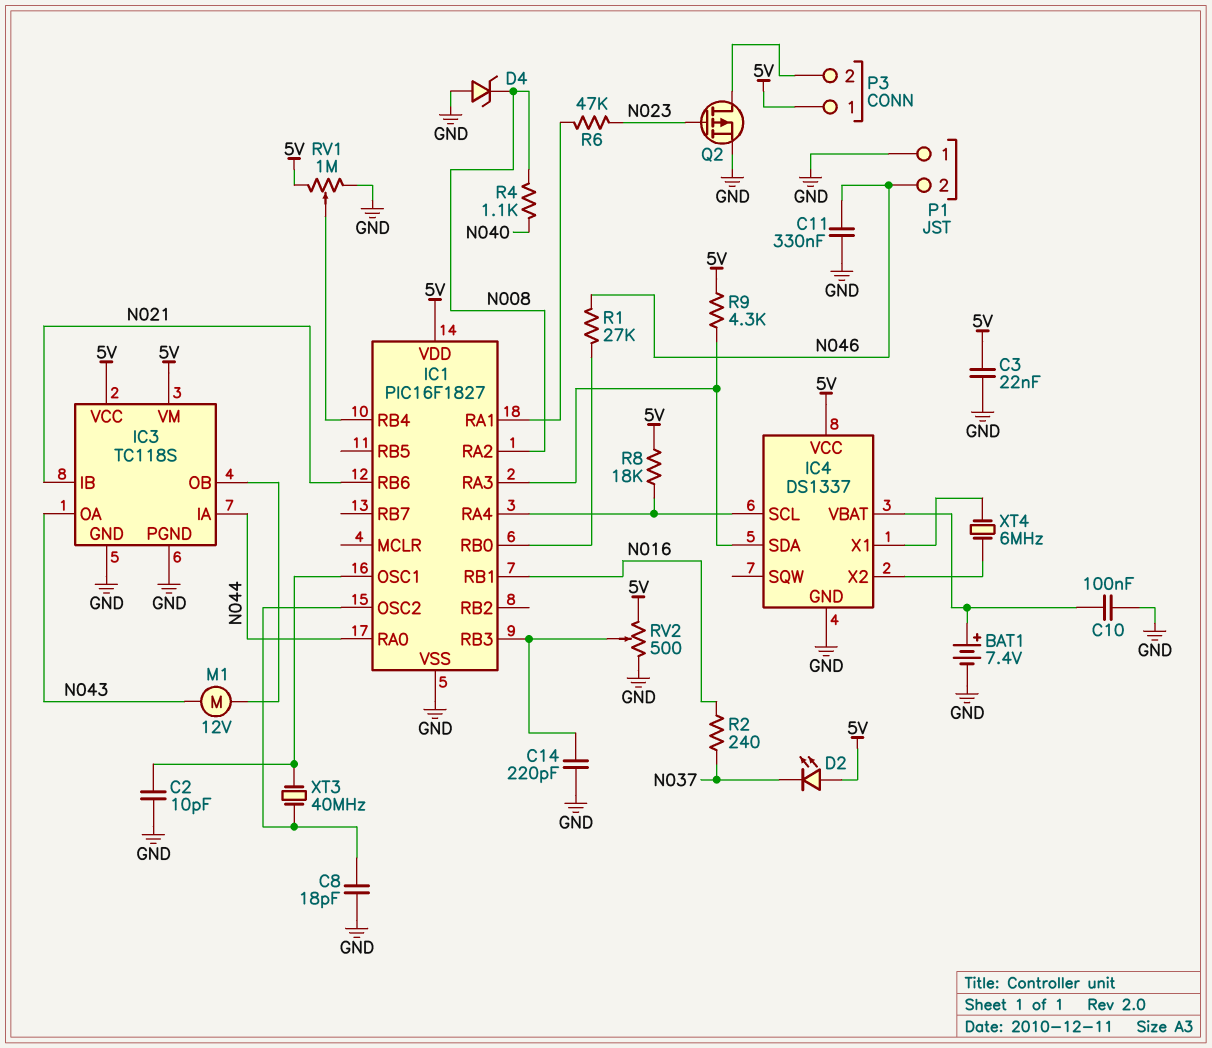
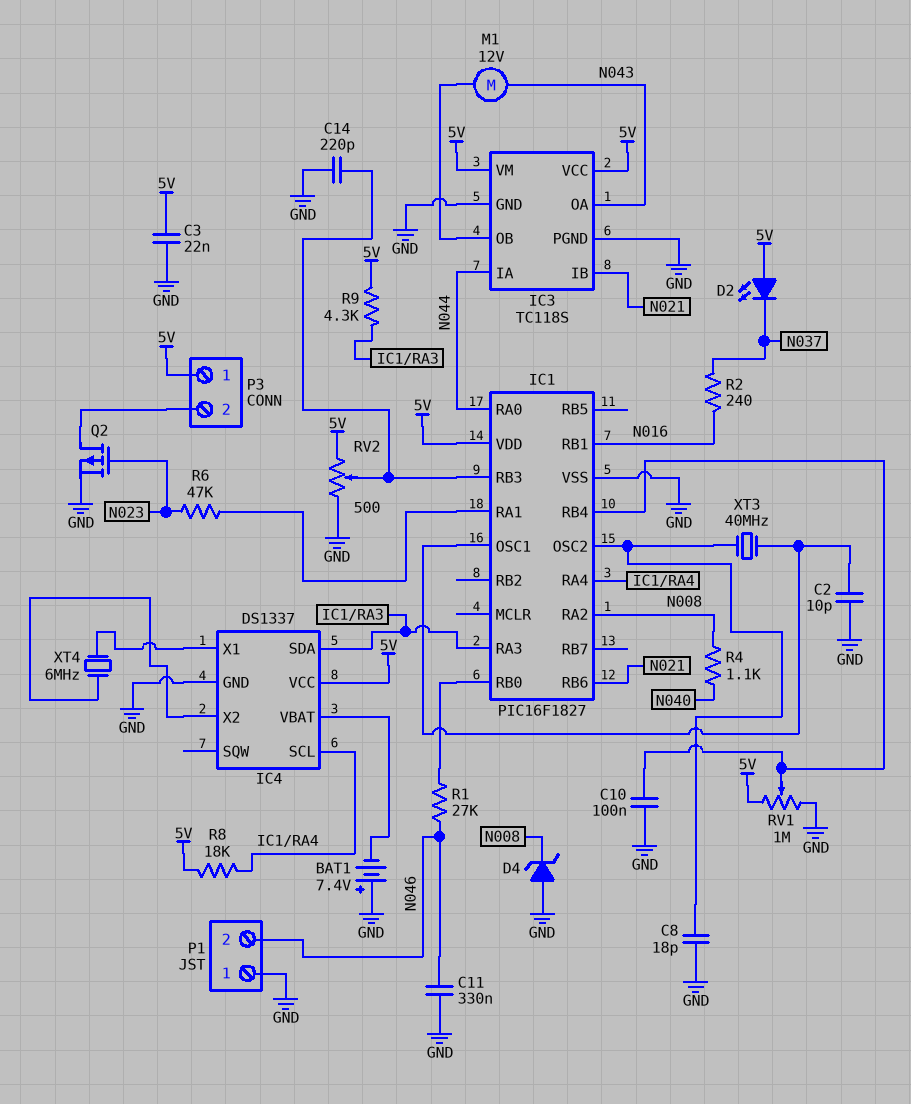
BAT1: 7.4V (plus IC4/VBAT, minus GND) -> 7.4V (plus GND, minus IC4/VBAT)
C10: 100nF (GND, IC4/VBAT) -> 100nF (GND, IC1/RB4)

